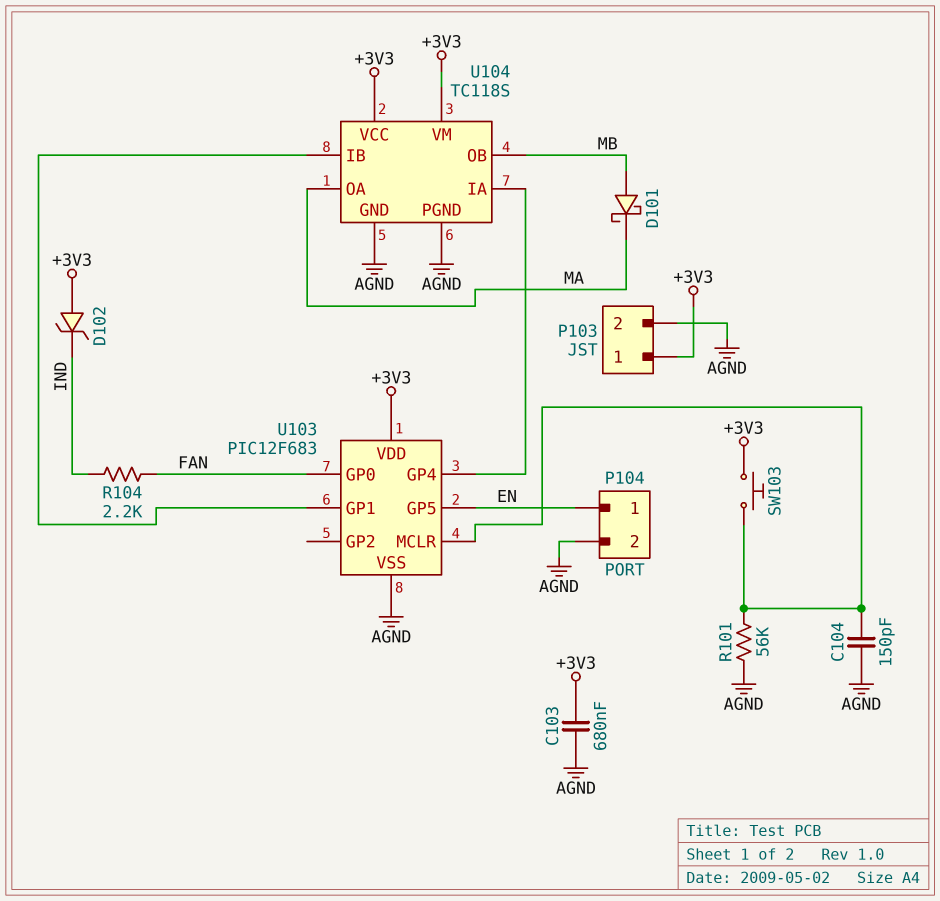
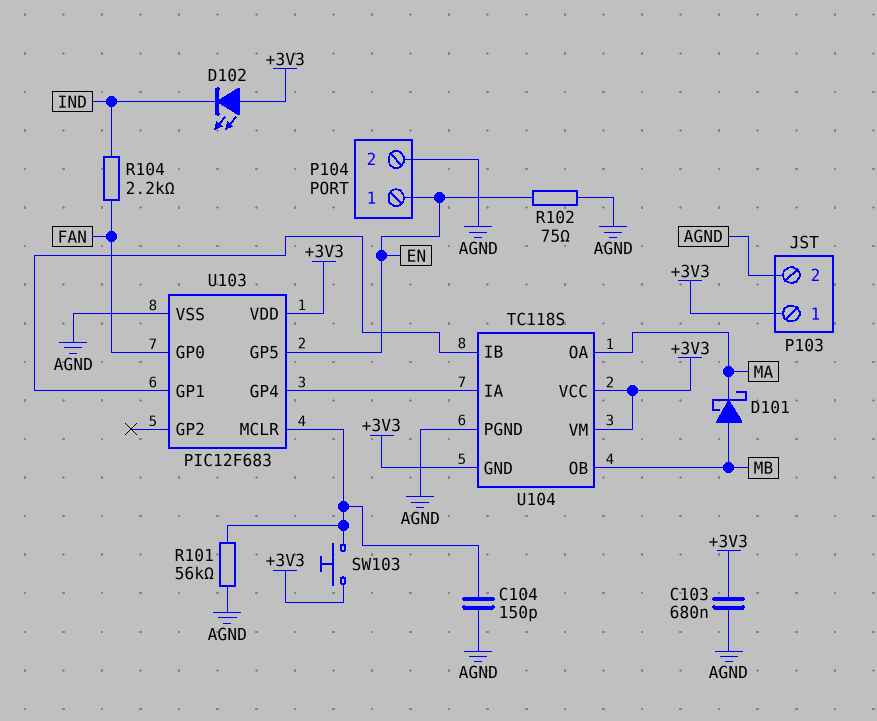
D102: zener (A +3V3, K IND) -> LED (A +3V3, K IND)
R102: none -> 75 (AGND, EN)
U104 pin GND: AGND -> +3V3

